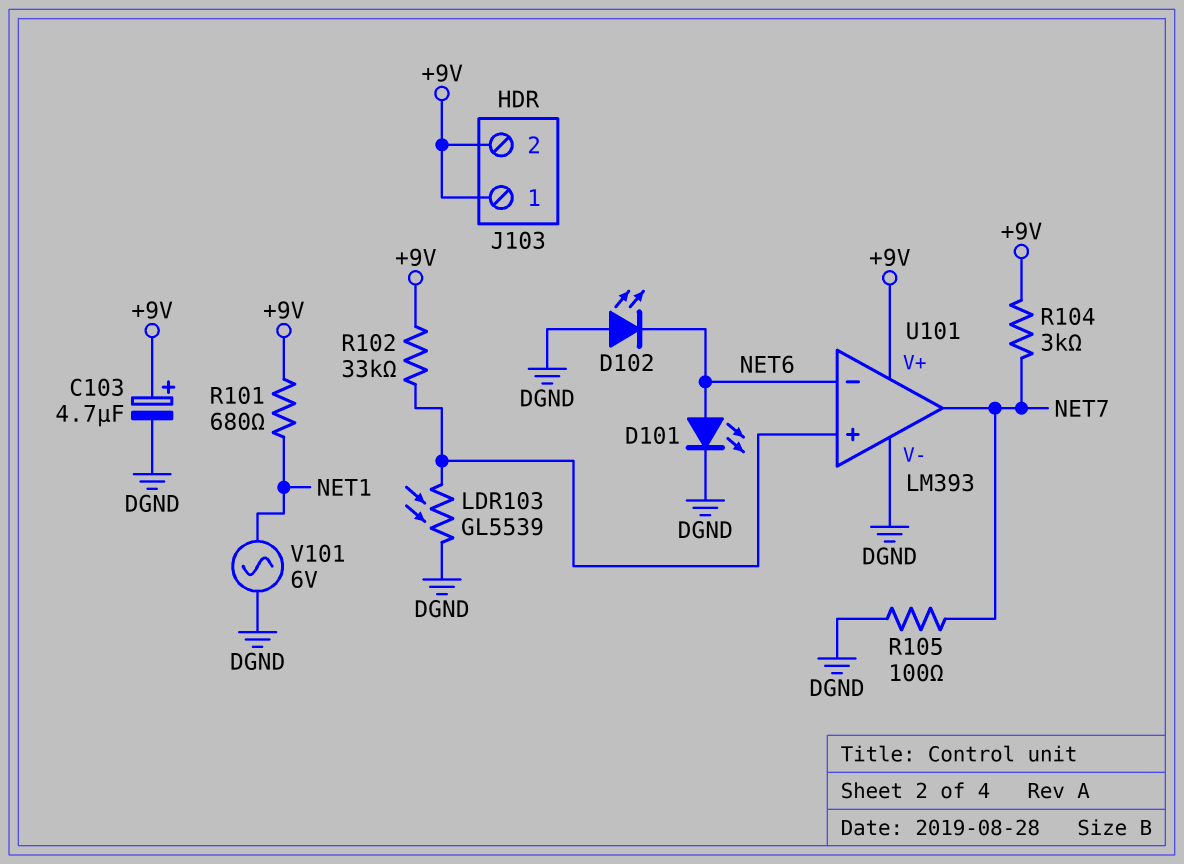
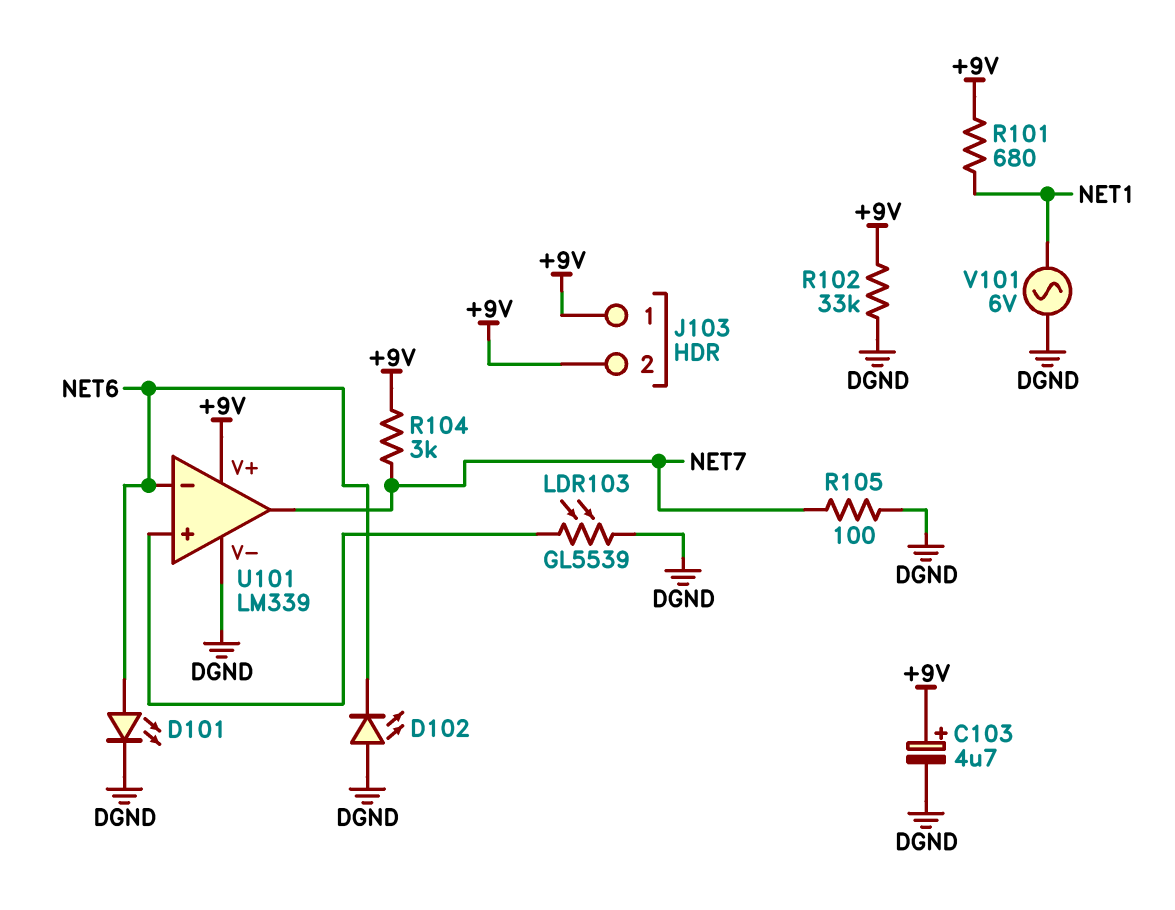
R102: 33k (+9V, U101/in+) -> 33k (+9V, DGND)
U101: LM393 -> LM339

